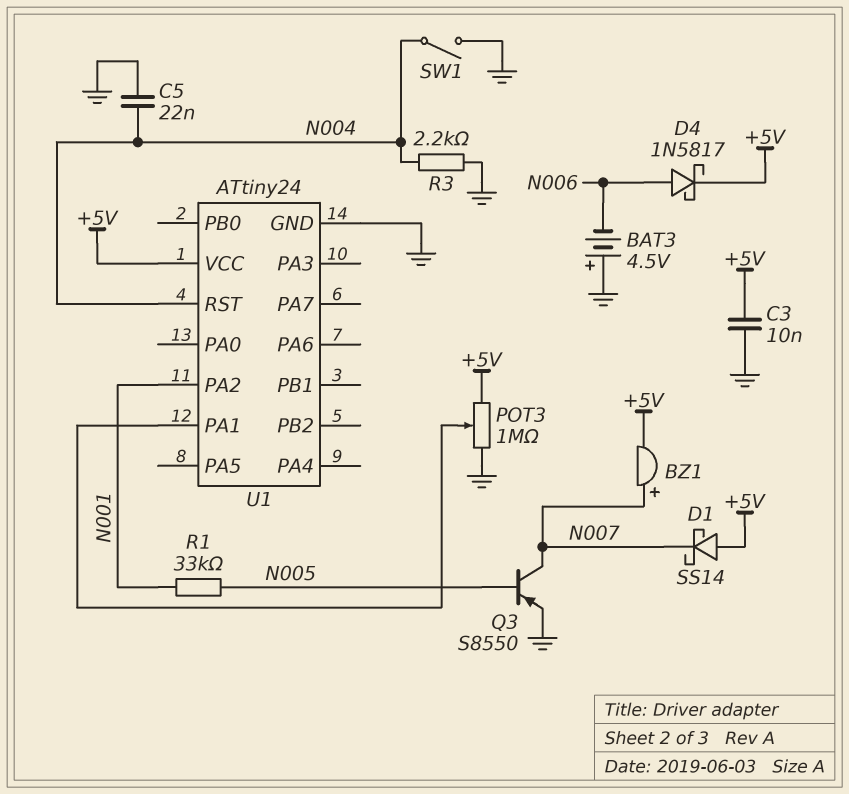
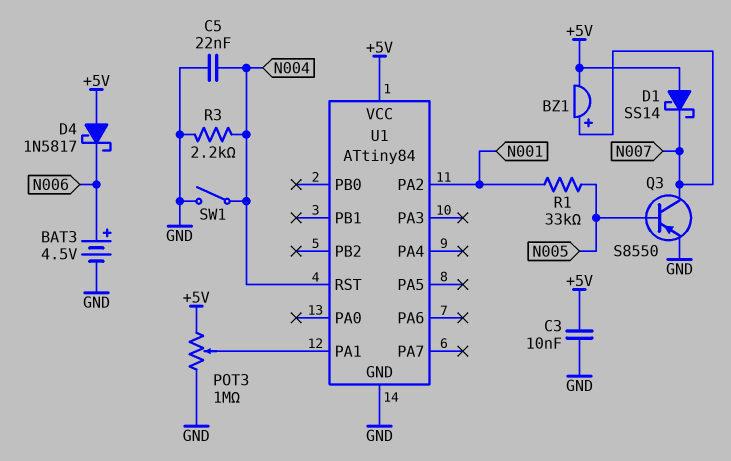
BAT3: 4.5V (plus GND, minus N006) -> 4.5V (plus N006, minus GND)
D4: schottky 1N5817 (A N006, K +5V) -> schottky 1N5817 (A +5V, K N006)
U1: ATtiny24 -> ATtiny84

